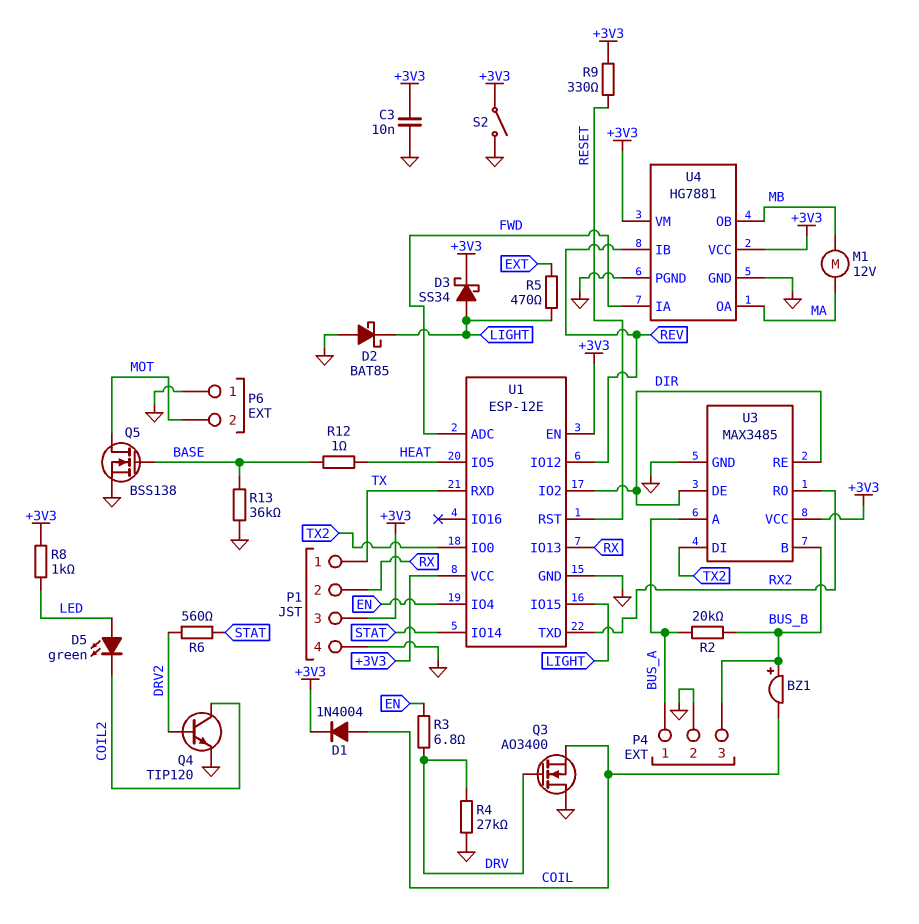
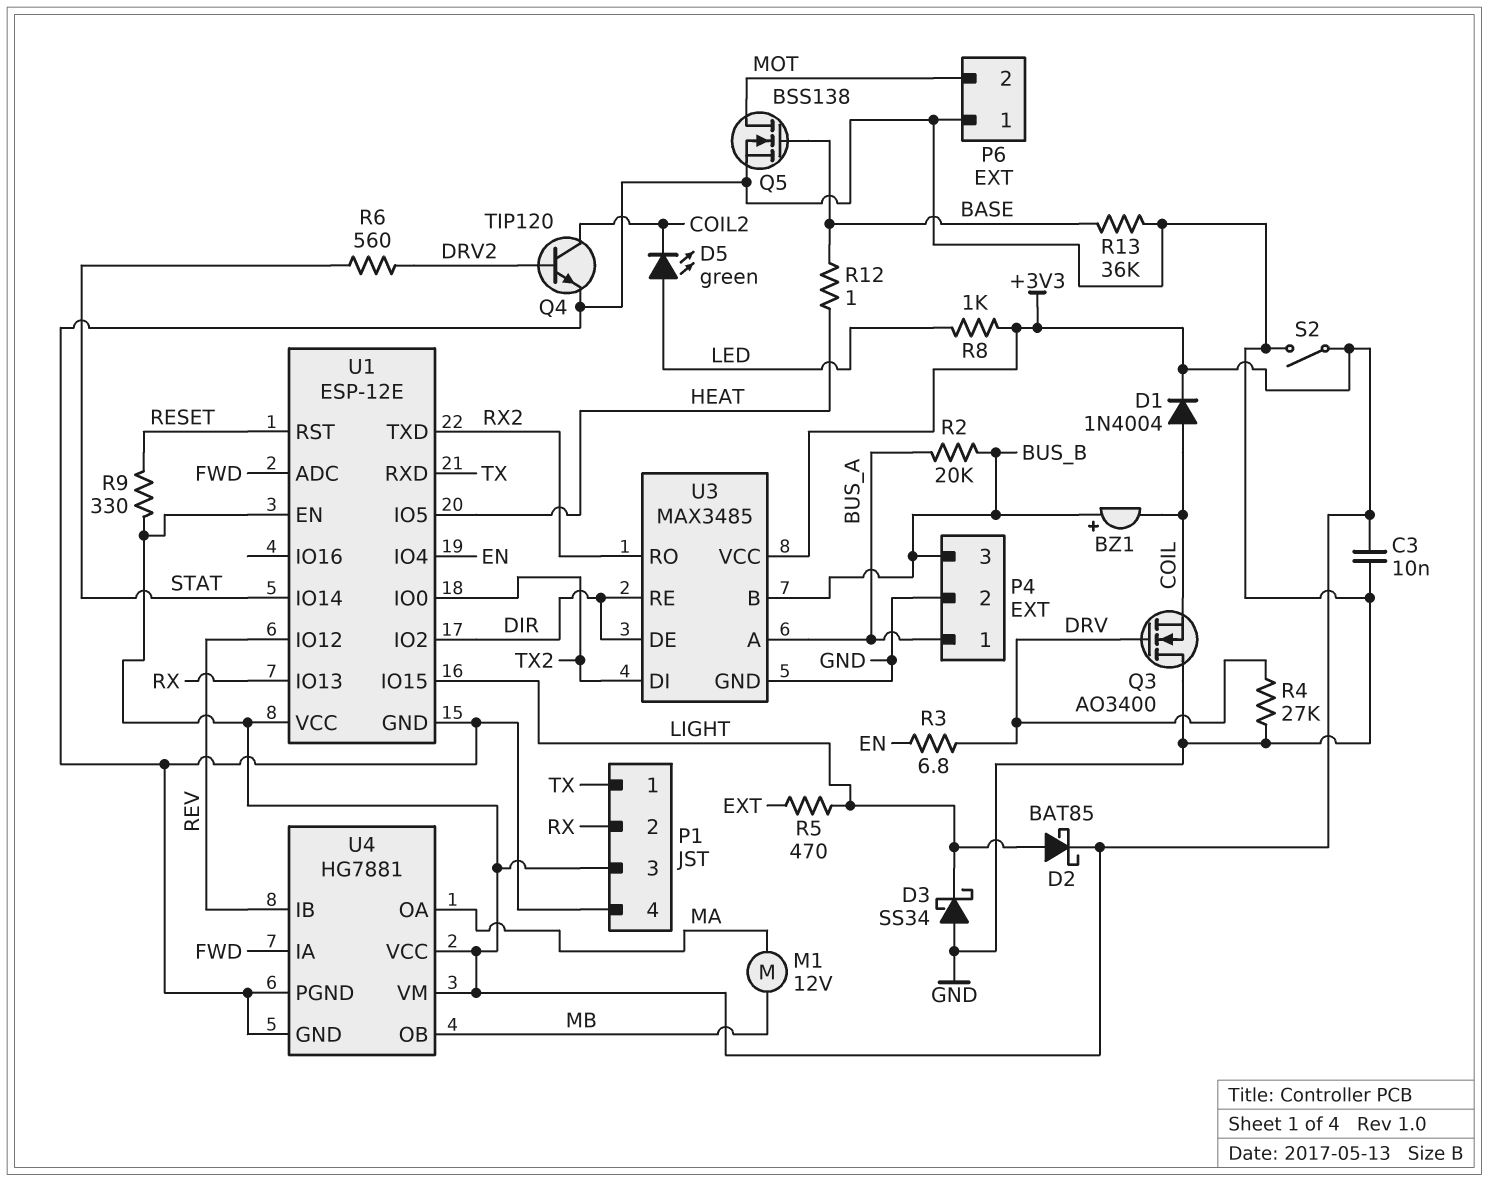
D2: schottky BAT85 (A GND, K LIGHT) -> schottky BAT85 (A LIGHT, K +3V3)
D3: schottky SS34 (A LIGHT, K +3V3) -> schottky SS34 (A GND, K LIGHT)

